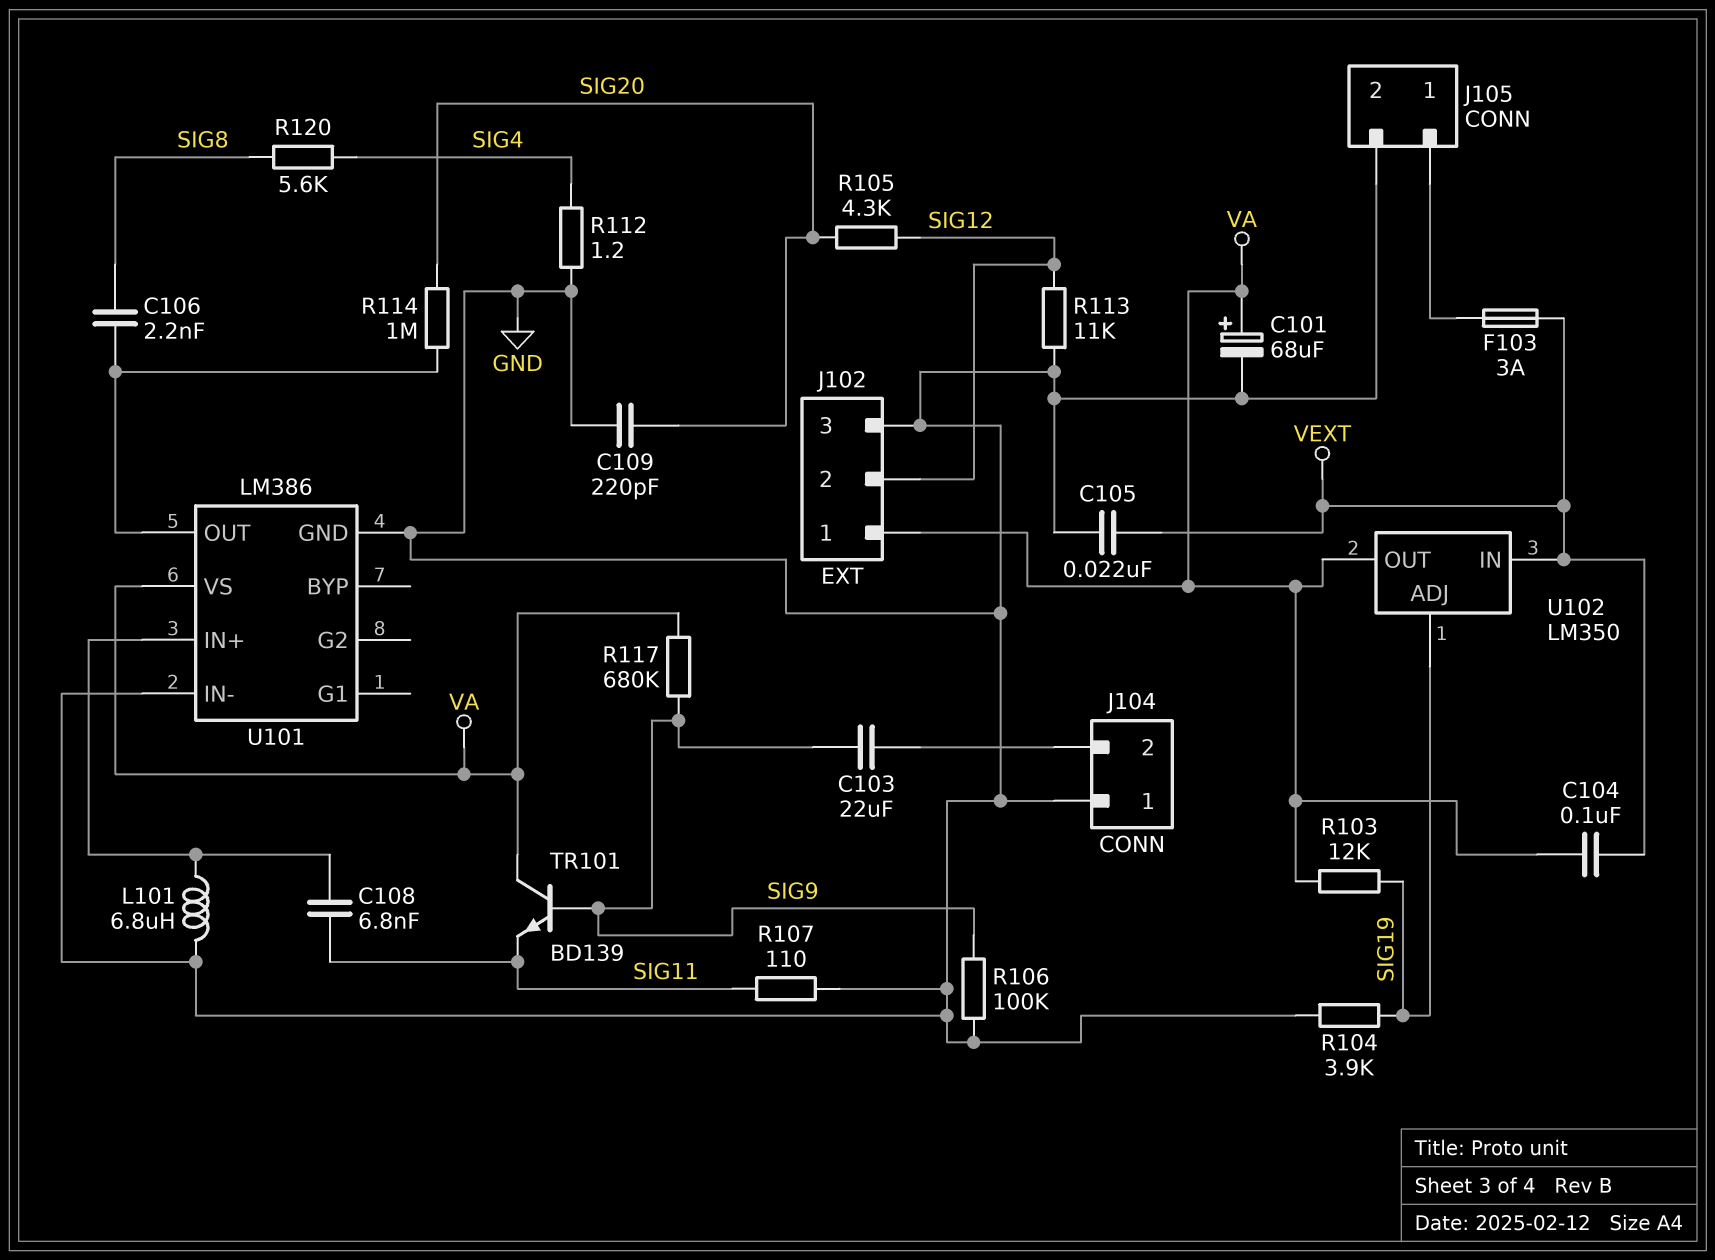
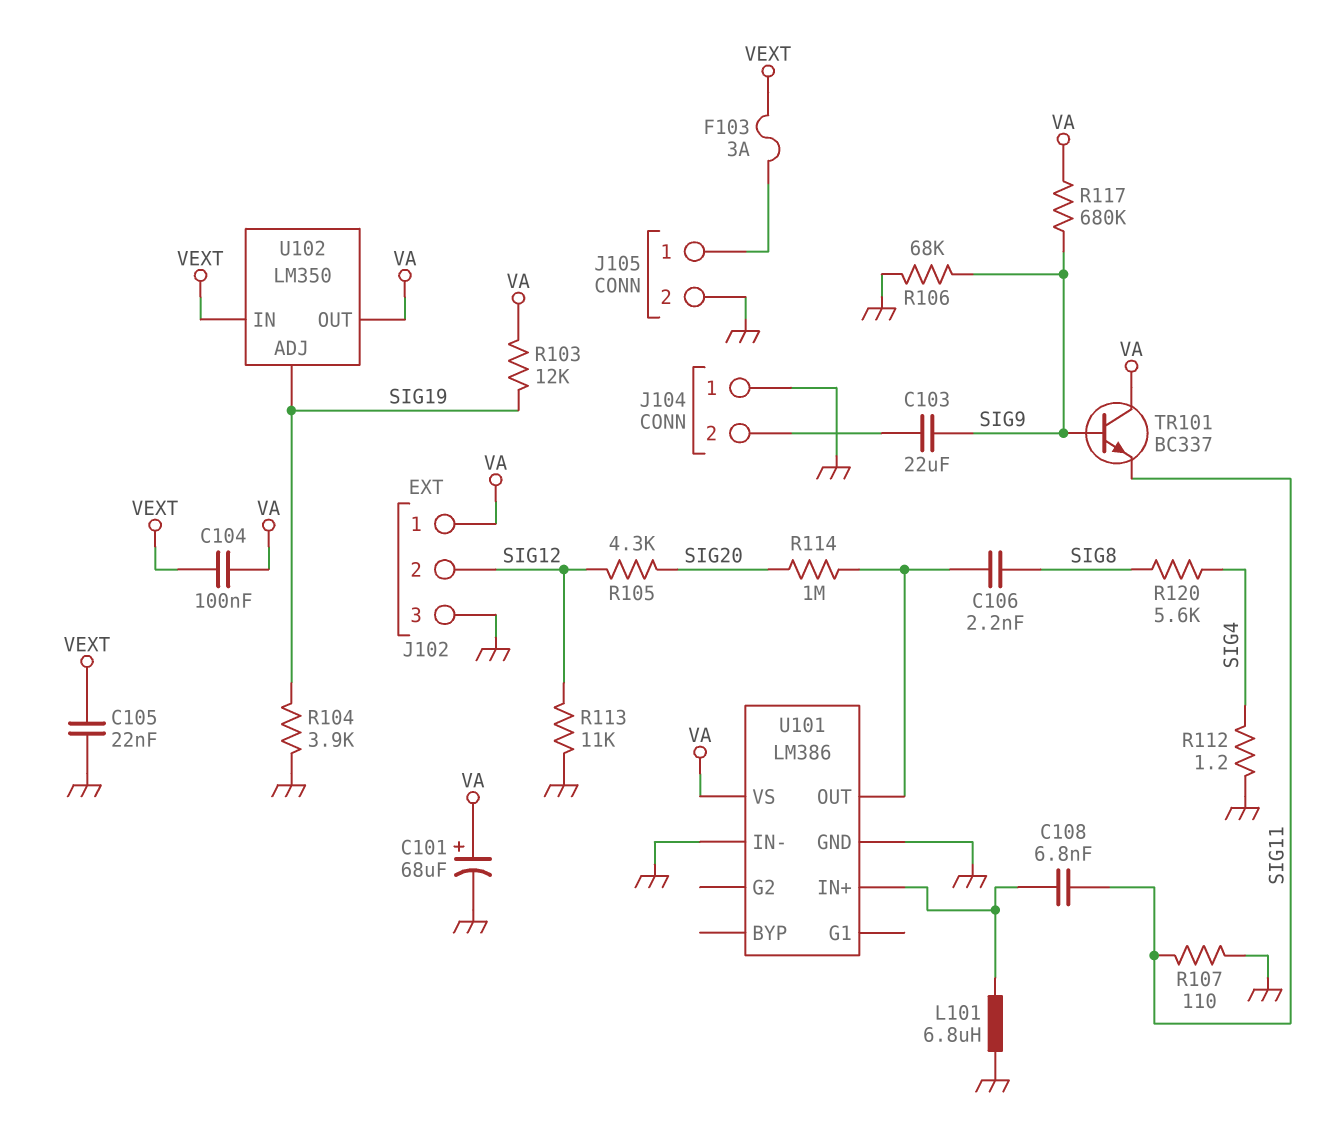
C109: 220pF (GND, SIG20) -> none
R106: 100k (GND, SIG9) -> 68k (GND, SIG9)
TR101: NPN BD139 (B SIG9, C VA, E SIG11) -> NPN BC337 (B SIG9, C VA, E SIG11)

